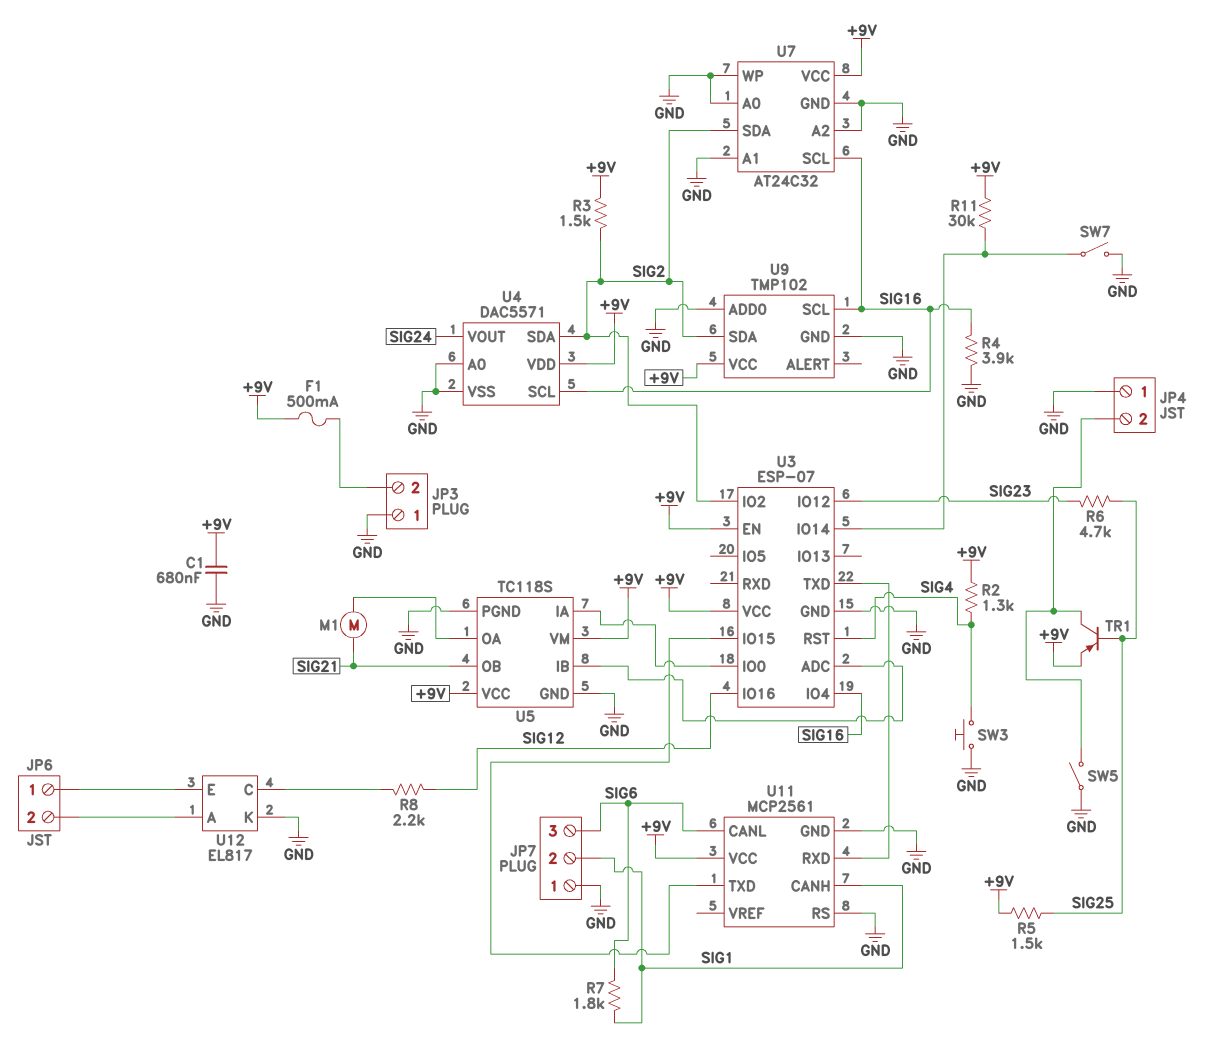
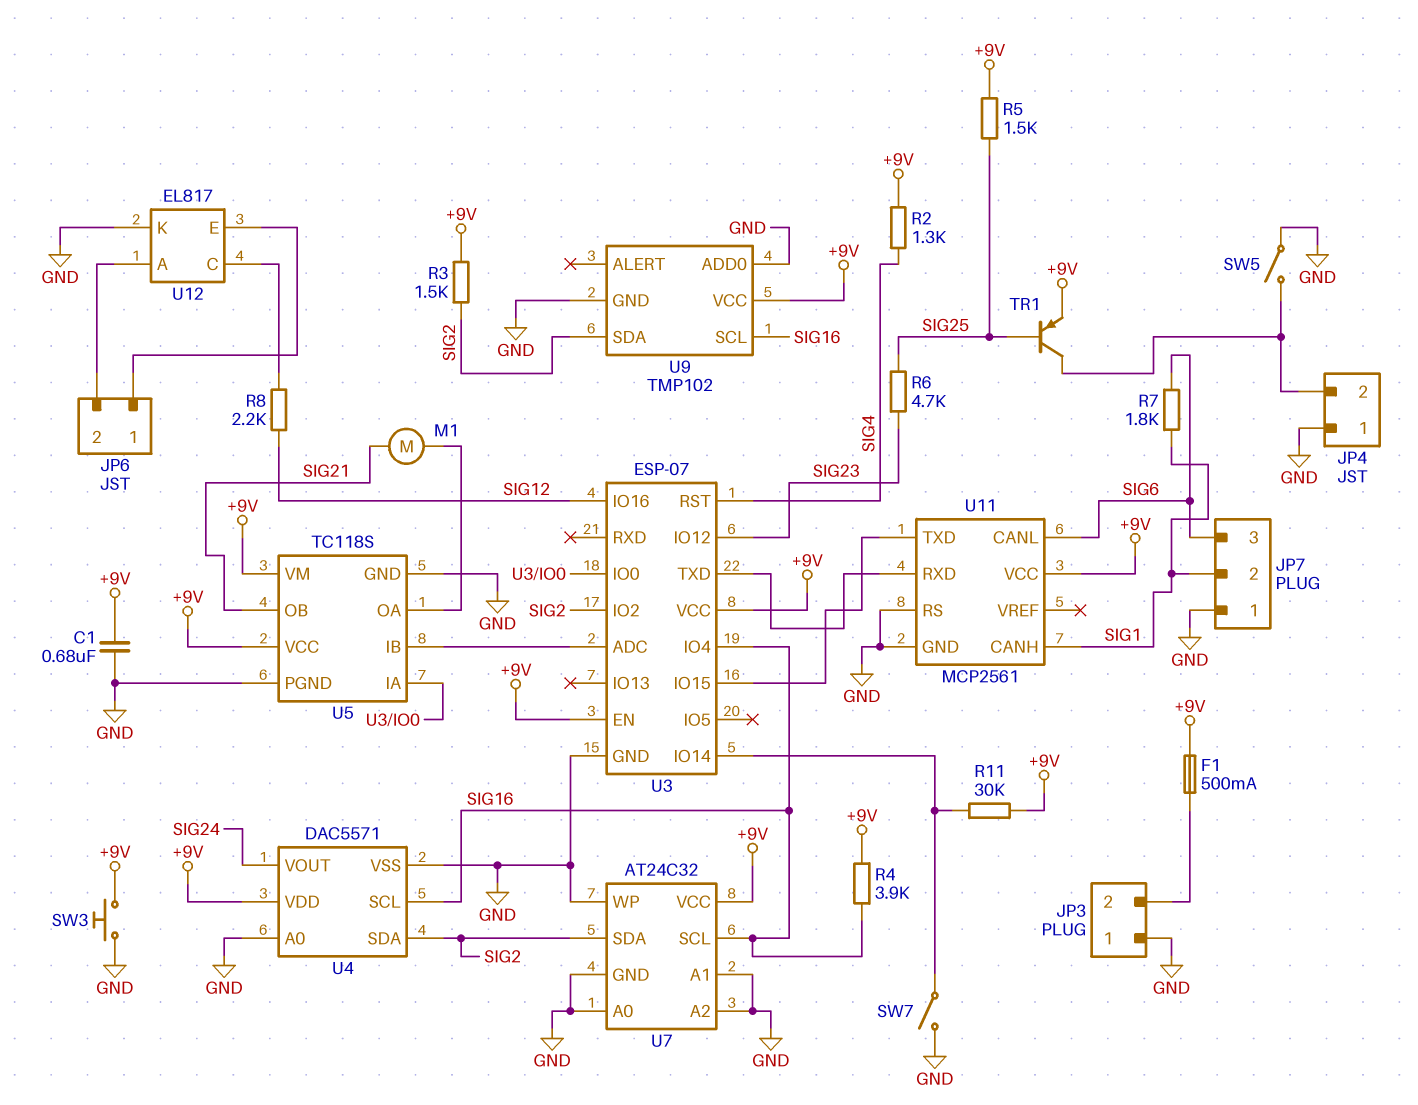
R4: 3.9k (GND, SIG16) -> 3.9k (+9V, SIG16)
SW3: button (GND, SIG4) -> button (+9V, GND)

